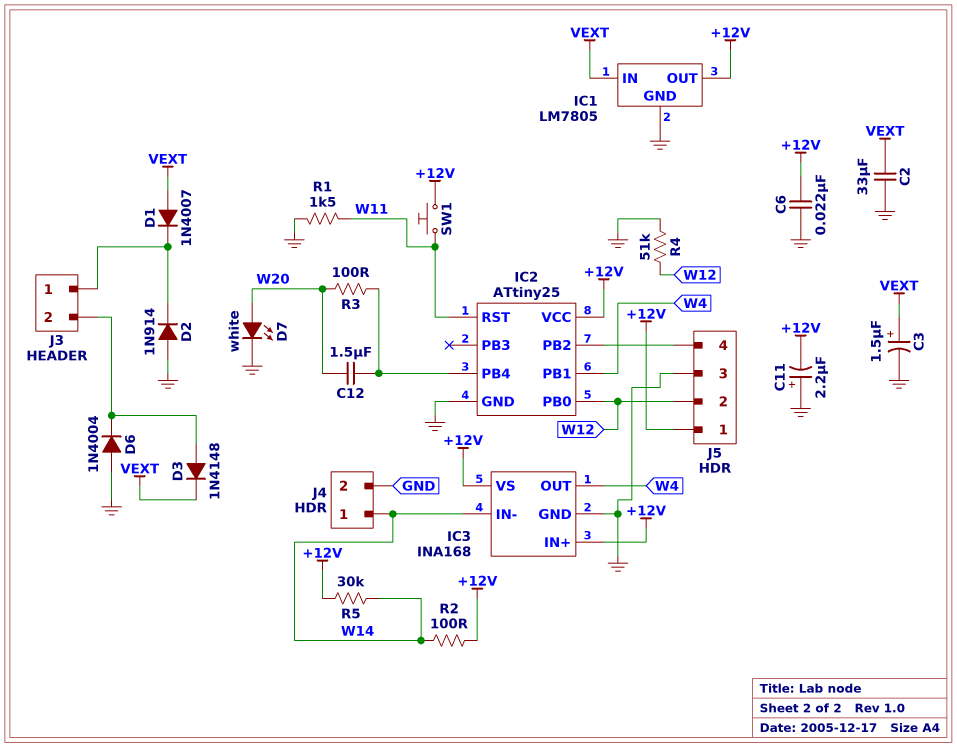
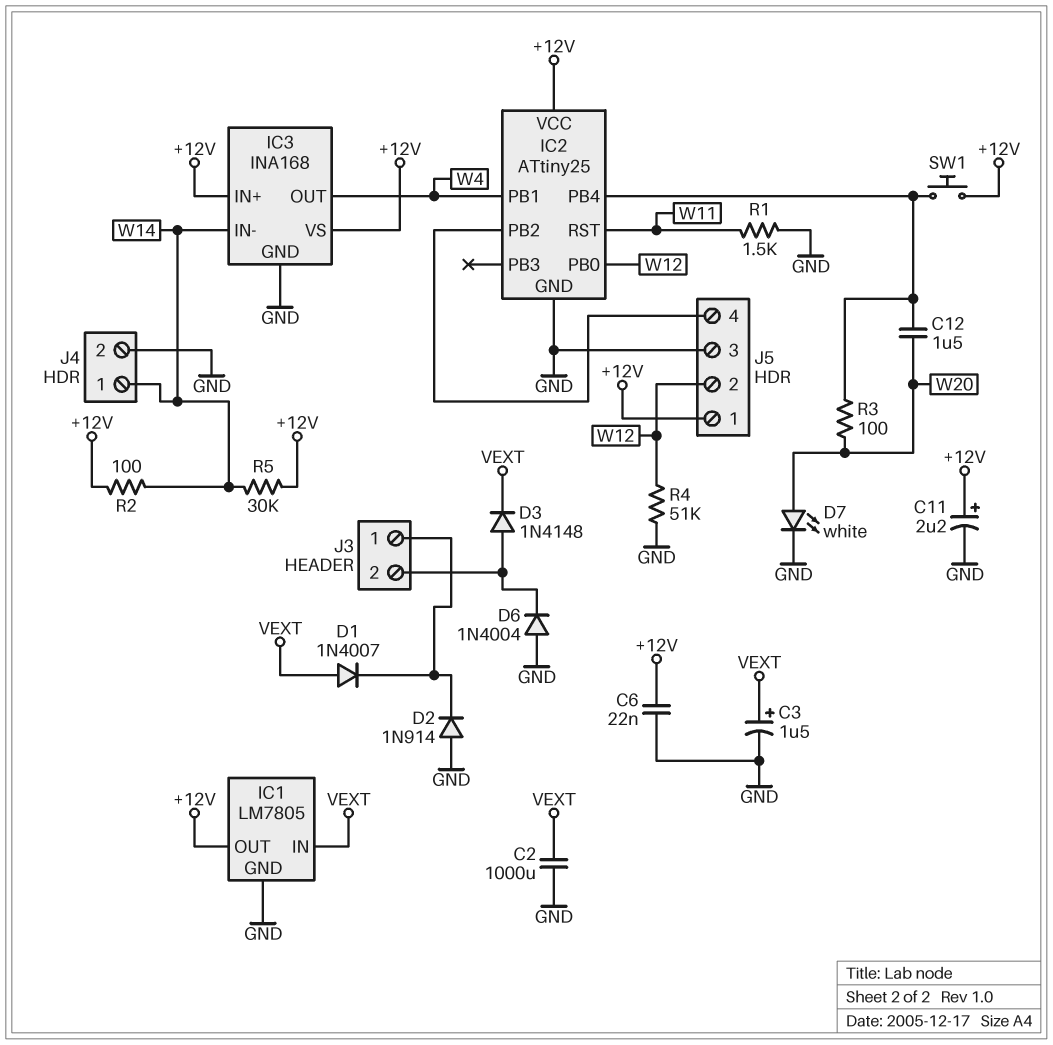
C2: 33uF (GND, VEXT) -> 1000uF (GND, VEXT)
C11: 2.2uF (plus GND, minus +12V) -> 2.2uF (plus +12V, minus GND)
SW1: button (+12V, W11) -> button (+12V, IC2/PB4)

